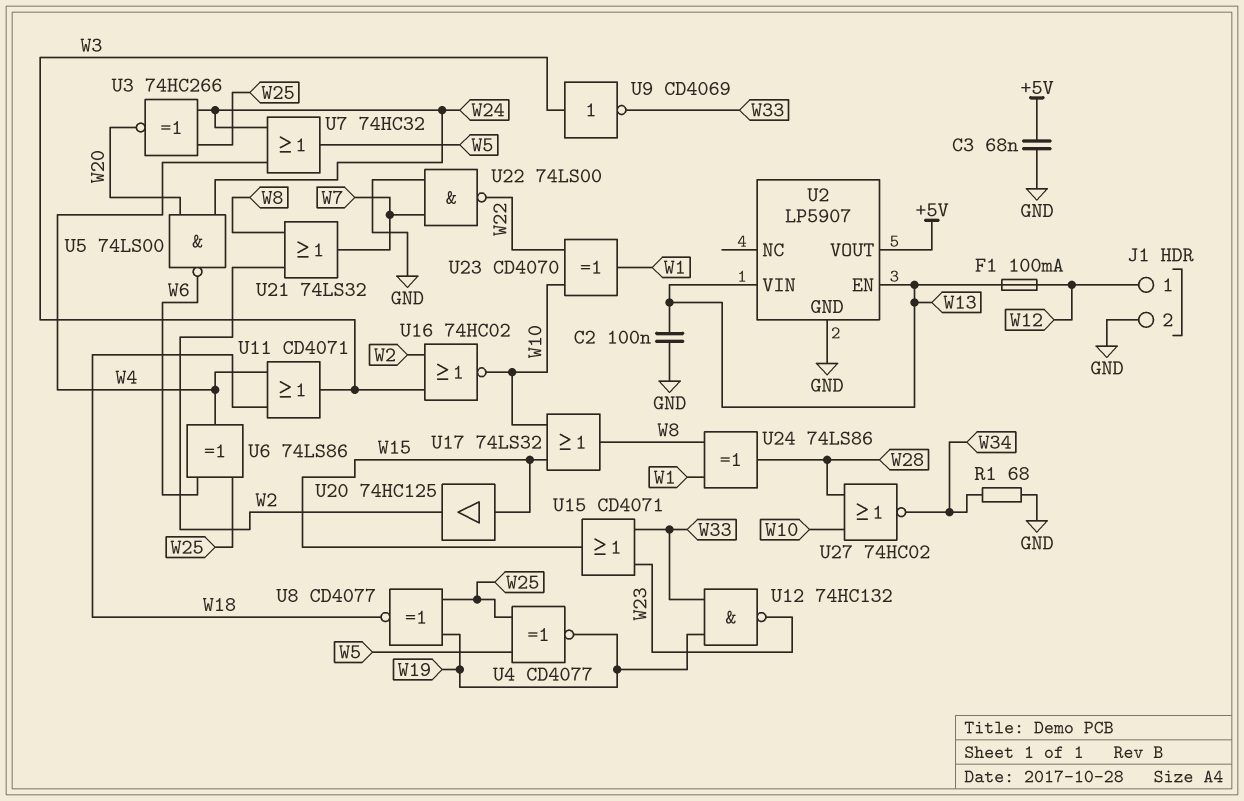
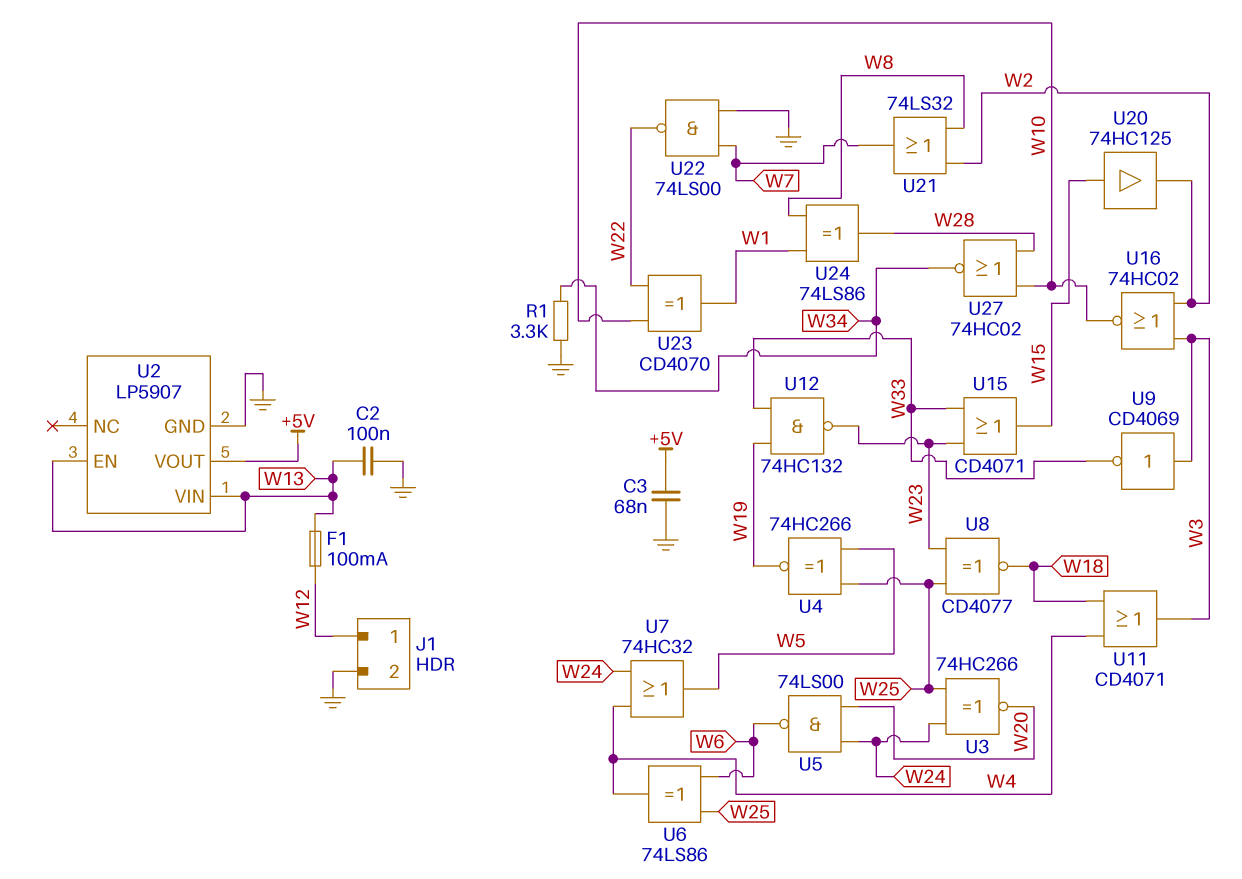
R1: 68 (GND, W34) -> 3.3k (GND, W34)
U4: XNOR CD4077 (in W5, in W25, out W19) -> XNOR 74HC266 (in W5, in W25, out W19)
U8: XNOR CD4077 (in W19, in W25, out W18) -> XNOR CD4077 (in W23, in W25, out W18)
U17: OR 74LS32 (in W10, in W15, out W8) -> none

